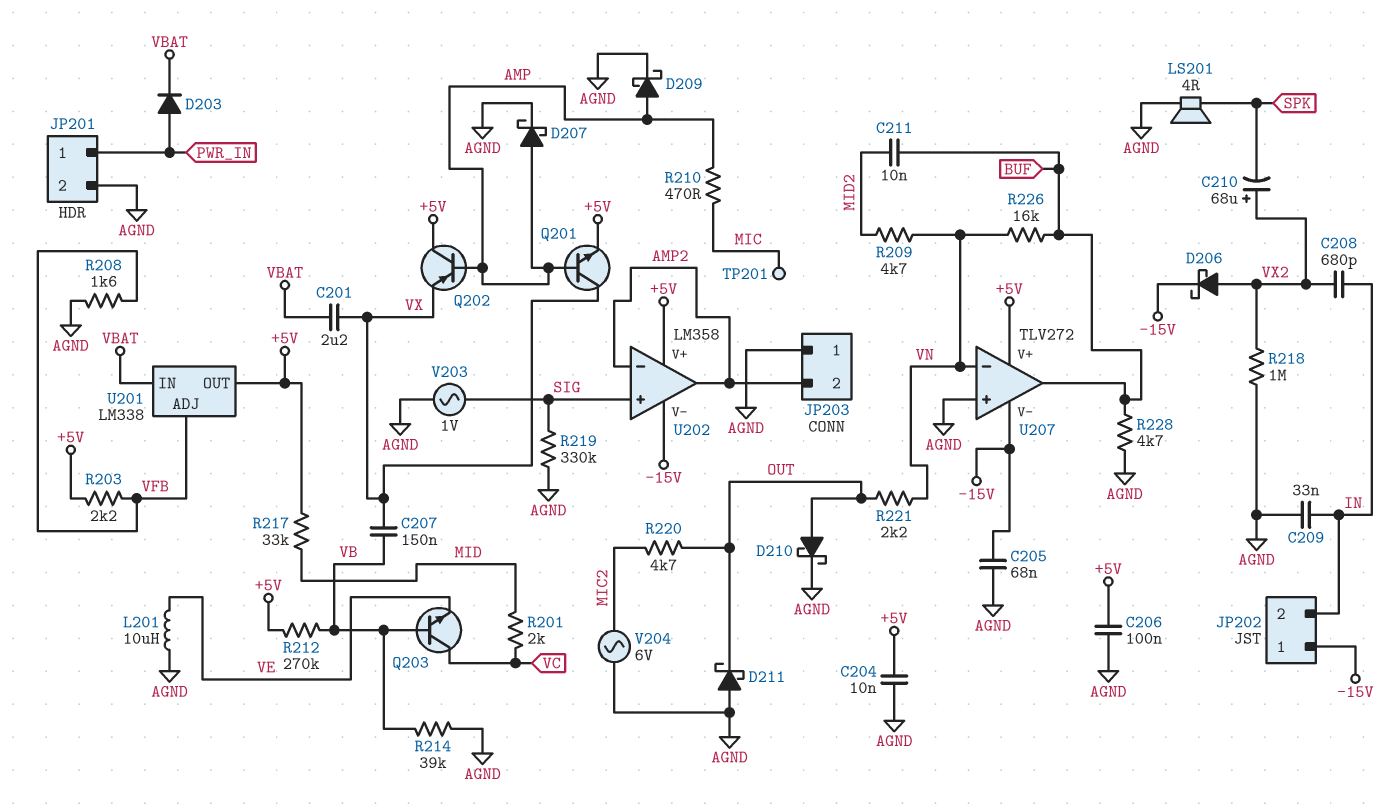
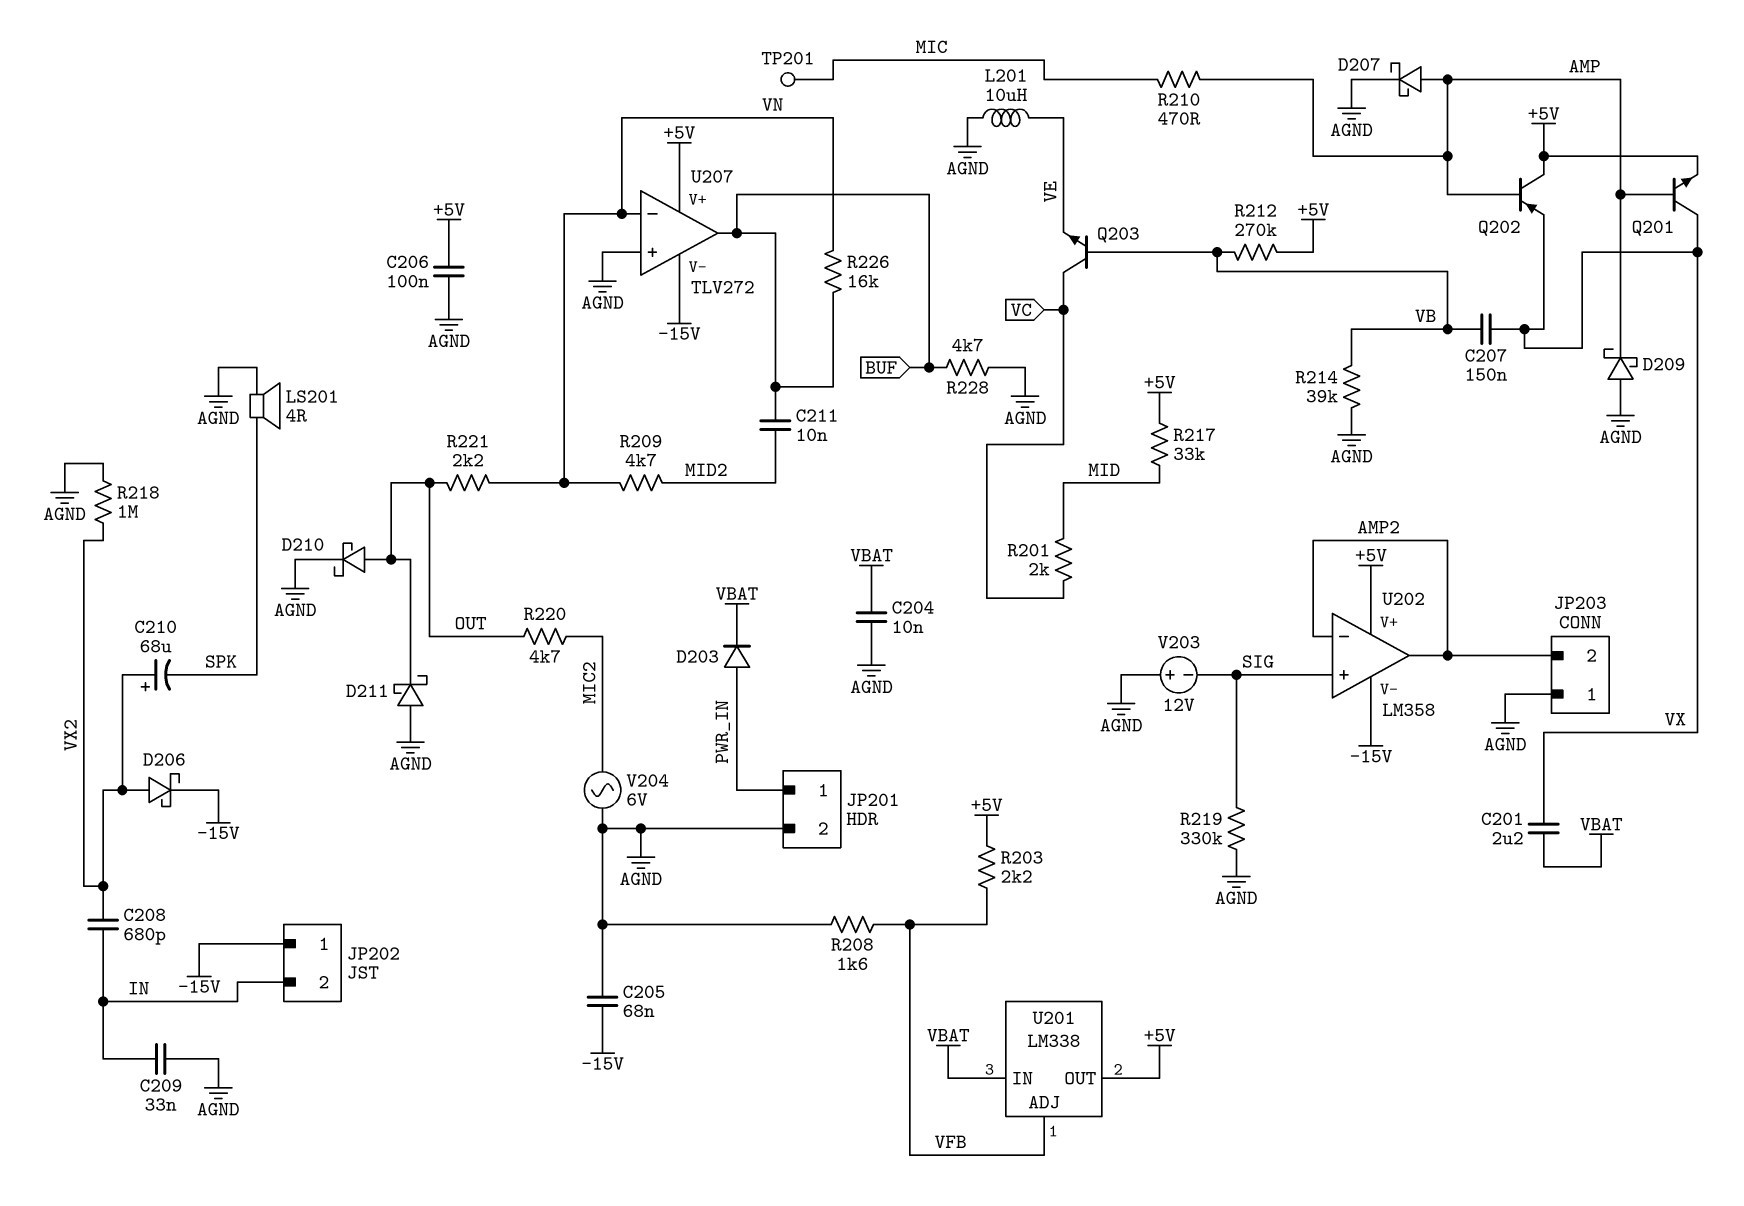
C204: 10nF (+5V, AGND) -> 10nF (AGND, VBAT)
D209: schottky (A AMP, K AGND) -> schottky (A AGND, K AMP)
V203: AC 1V (AGND, SIG) -> 12V (plus AGND, minus SIG)

